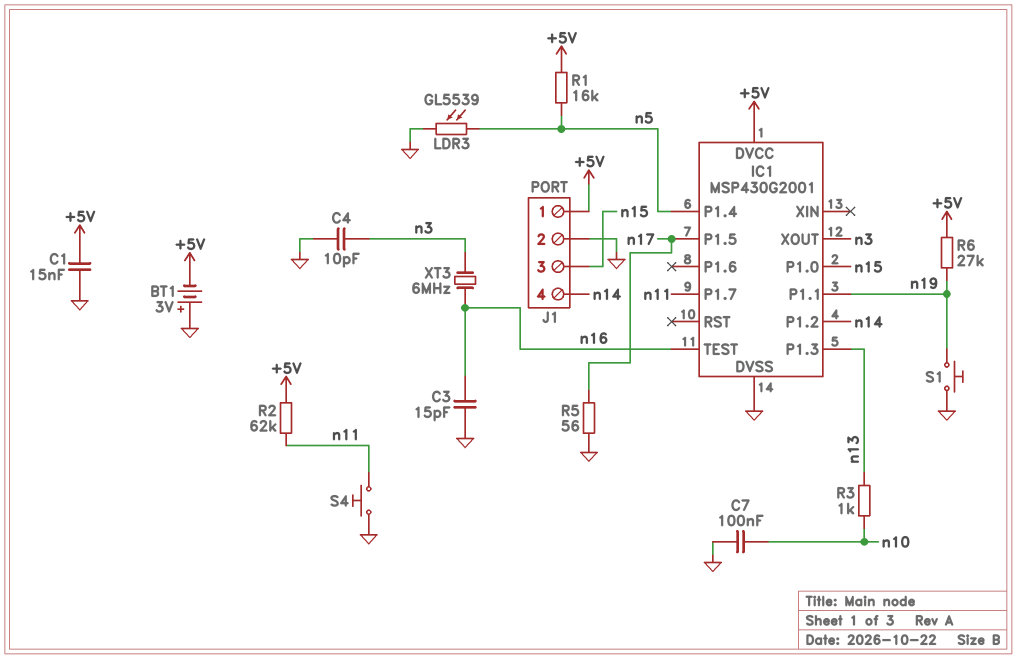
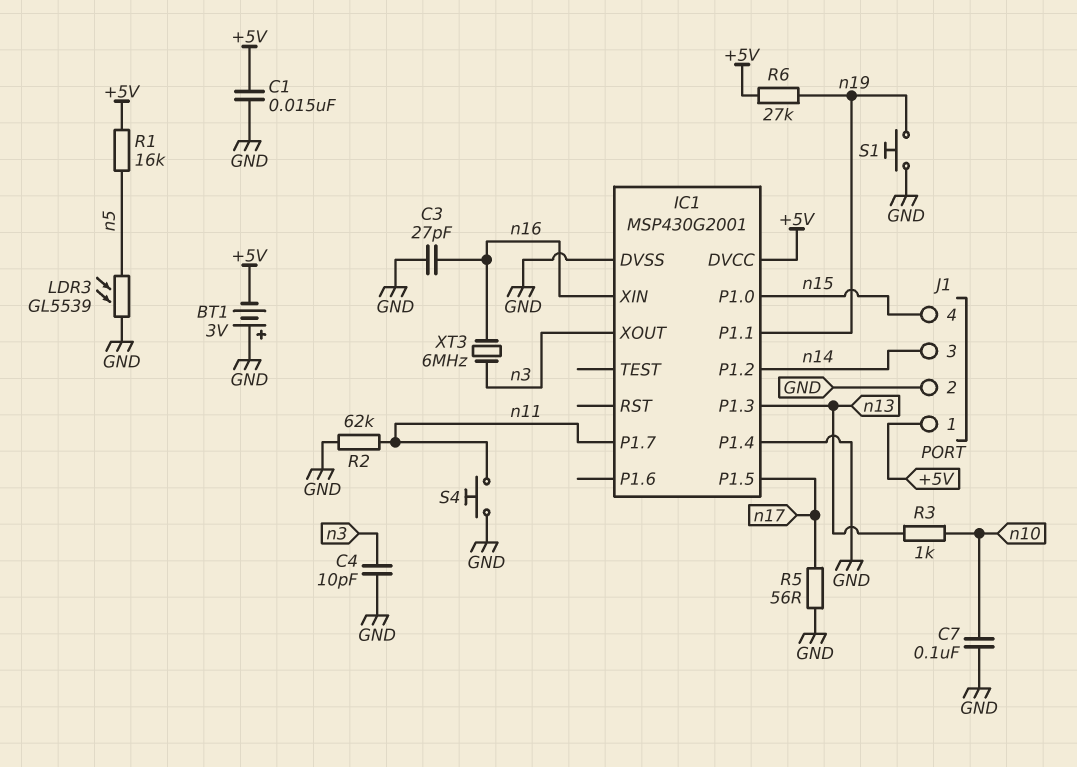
C3: 15pF (GND, n16) -> 27pF (GND, n16)
IC1 pin P1.4: n5 -> GND
IC1 pin TEST: n16 -> none
IC1 pin XIN: none -> n16
J1 pin 3: n15 -> n14
J1 pin 4: n14 -> n15
R2: 62k (+5V, n11) -> 62k (GND, n11)

